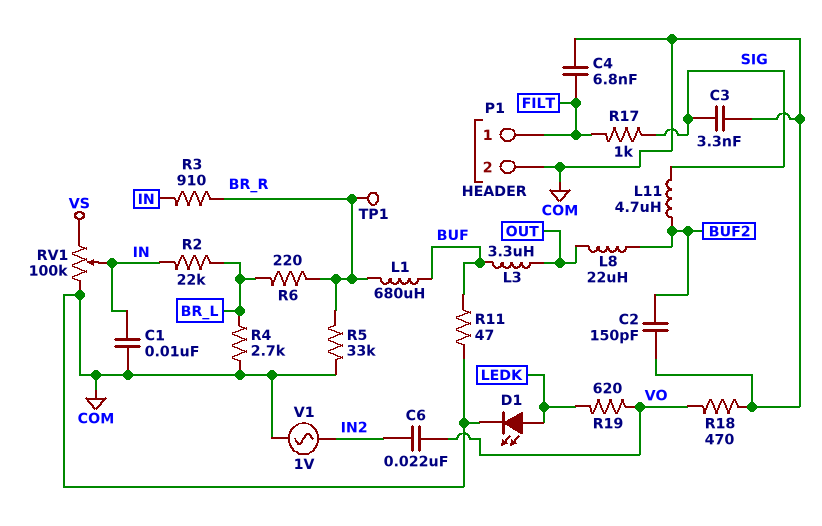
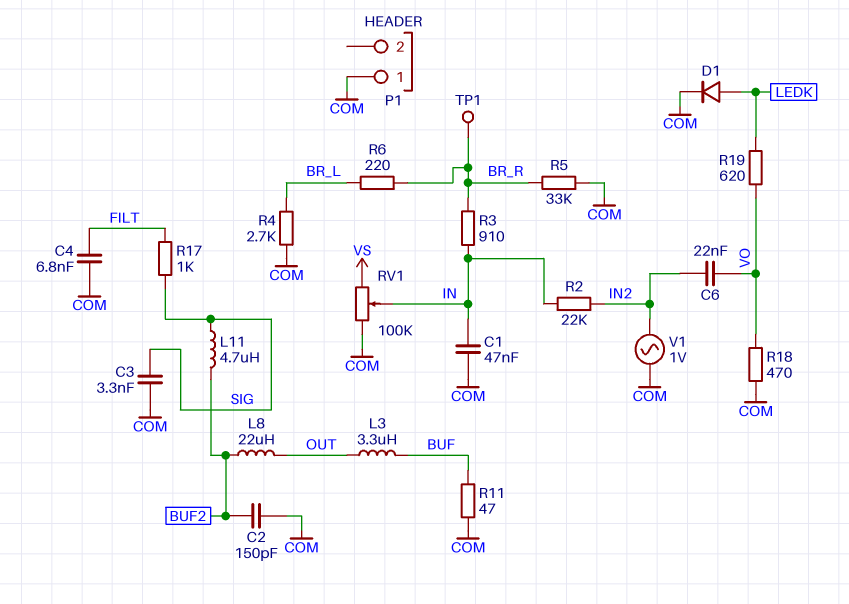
C1: 10nF (COM, IN) -> 47nF (COM, IN)
D1: LED (A LEDK, K COM) -> diode (A LEDK, K COM)
L1: 680uH (BR_R, BUF) -> none
P1 pin 1: FILT -> COM
P1 pin 2: COM -> none
R2: 22k (BR_L, IN) -> 22k (IN, IN2)

